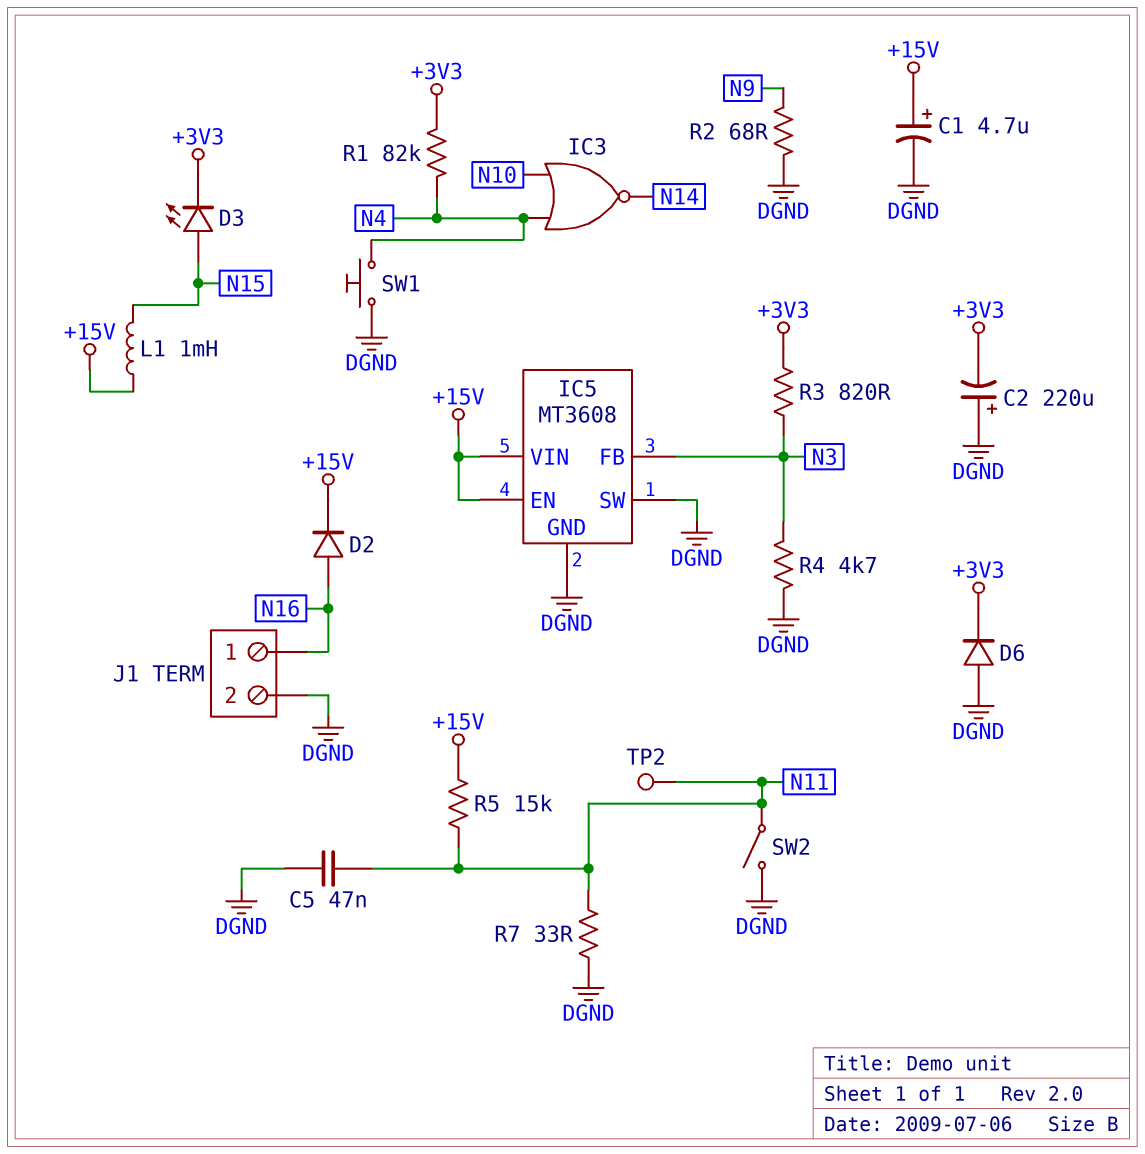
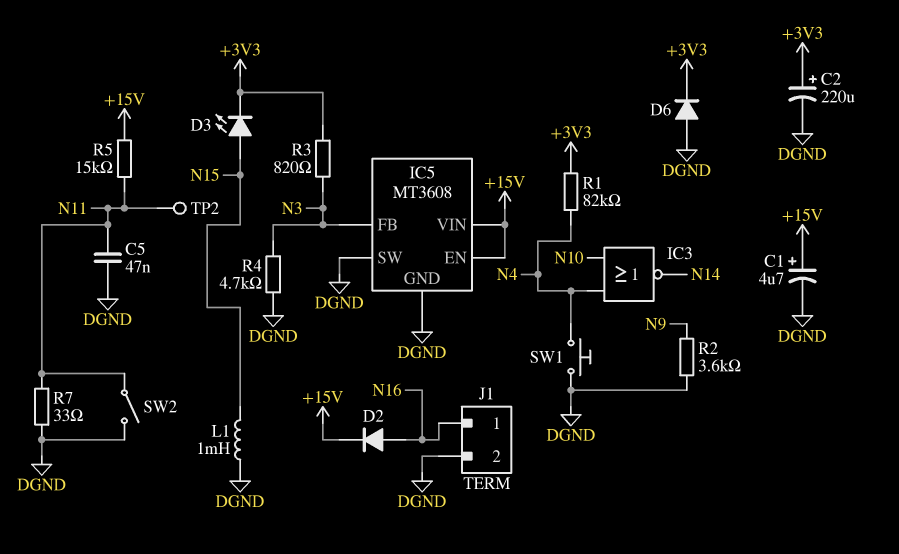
C2: 220uF (plus DGND, minus +3V3) -> 220uF (plus +3V3, minus DGND)
L1: 1mH (+15V, N15) -> 1mH (DGND, N15)
R2: 68 (DGND, N9) -> 3.6k (DGND, N9)

